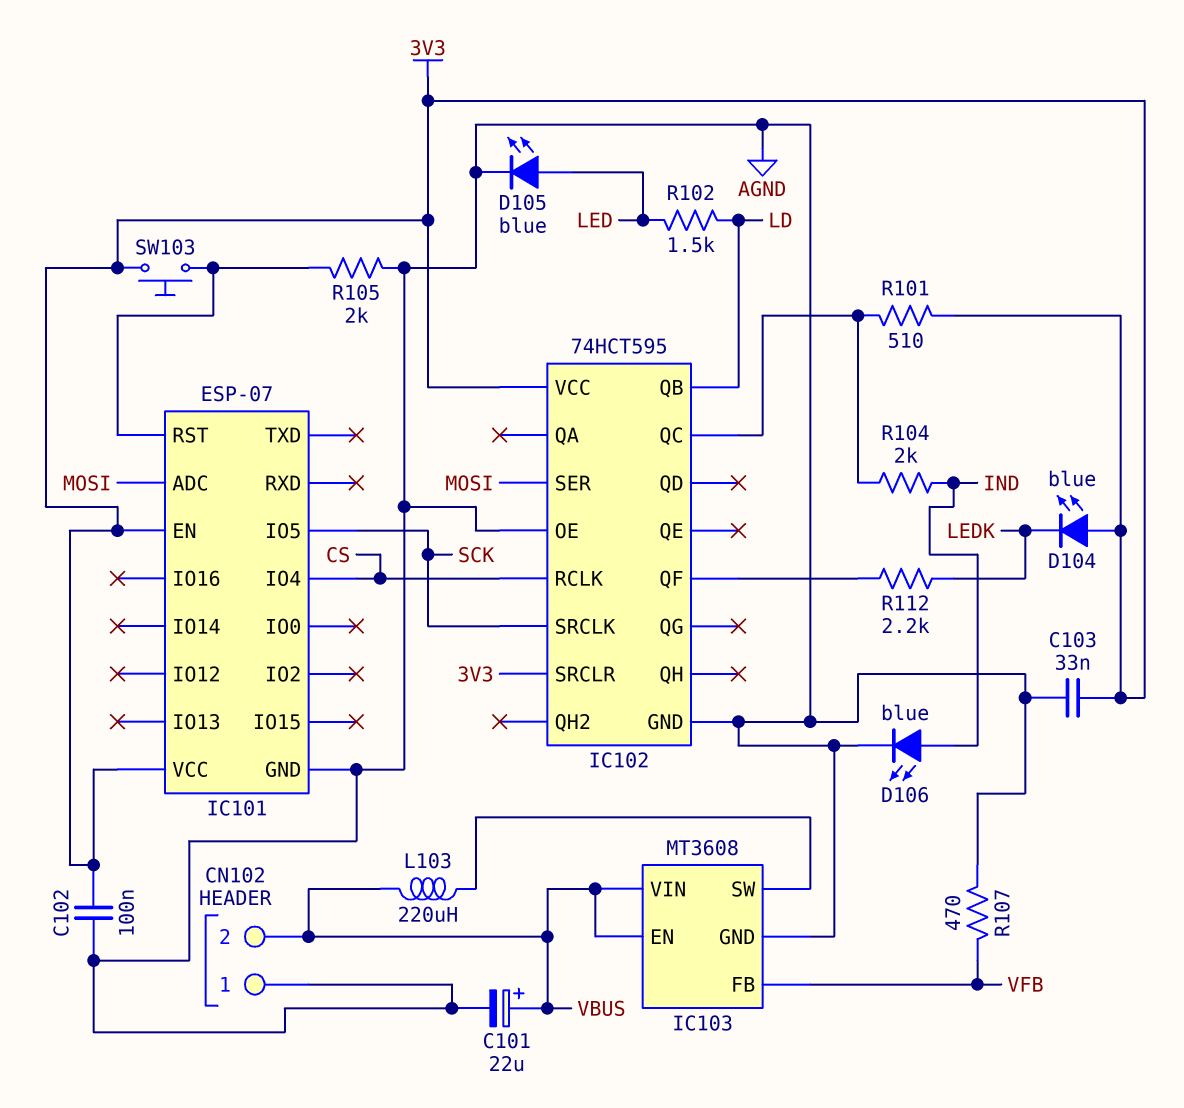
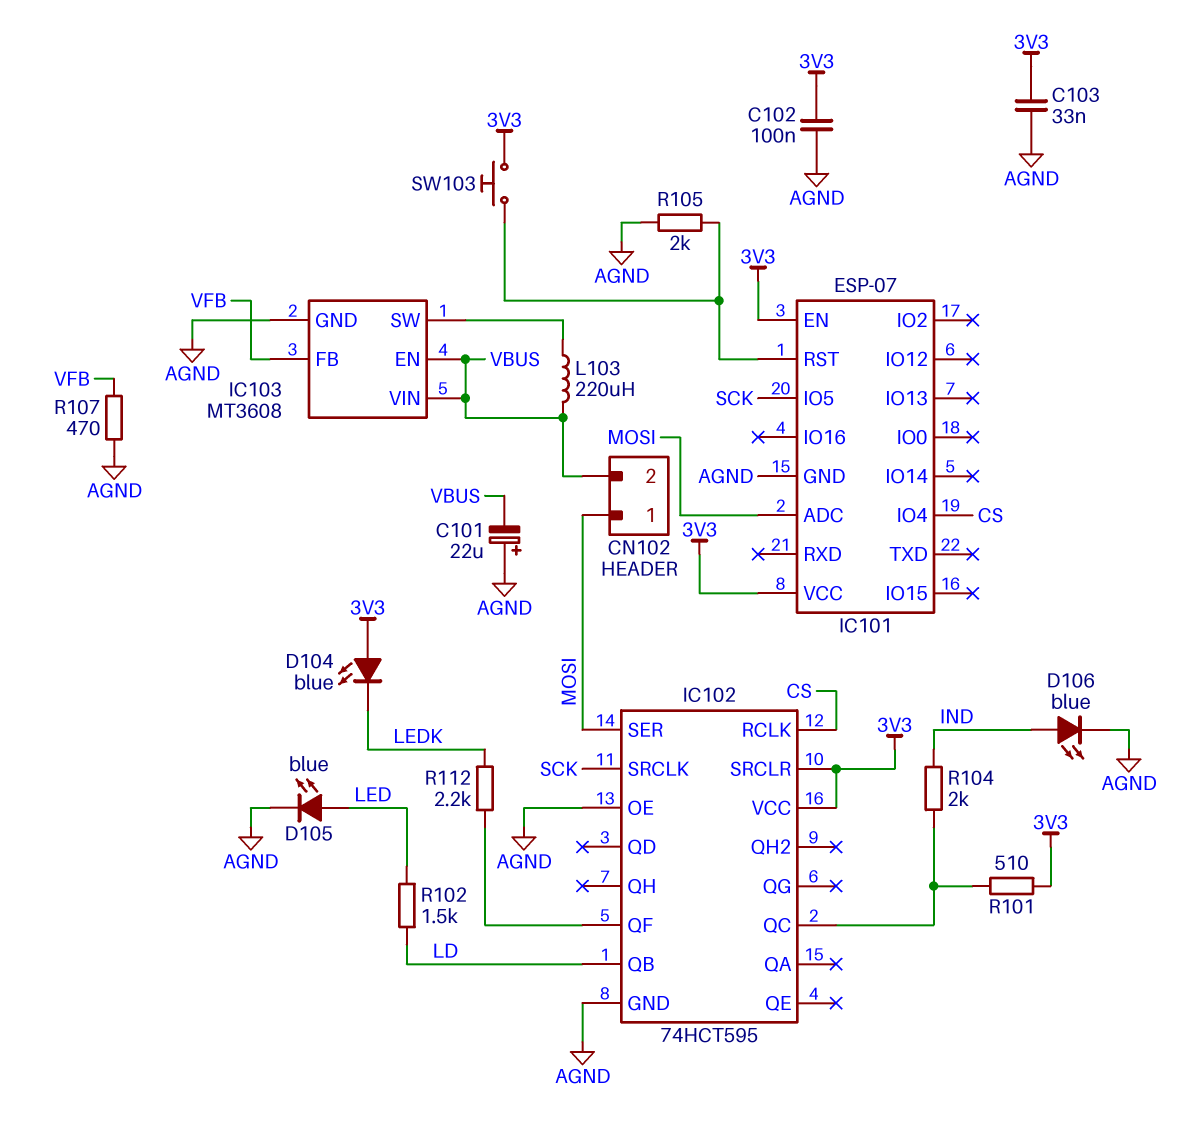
C101: 22uF (plus VBUS, minus AGND) -> 22uF (plus AGND, minus VBUS)
CN102 pin 1: AGND -> MOSI

